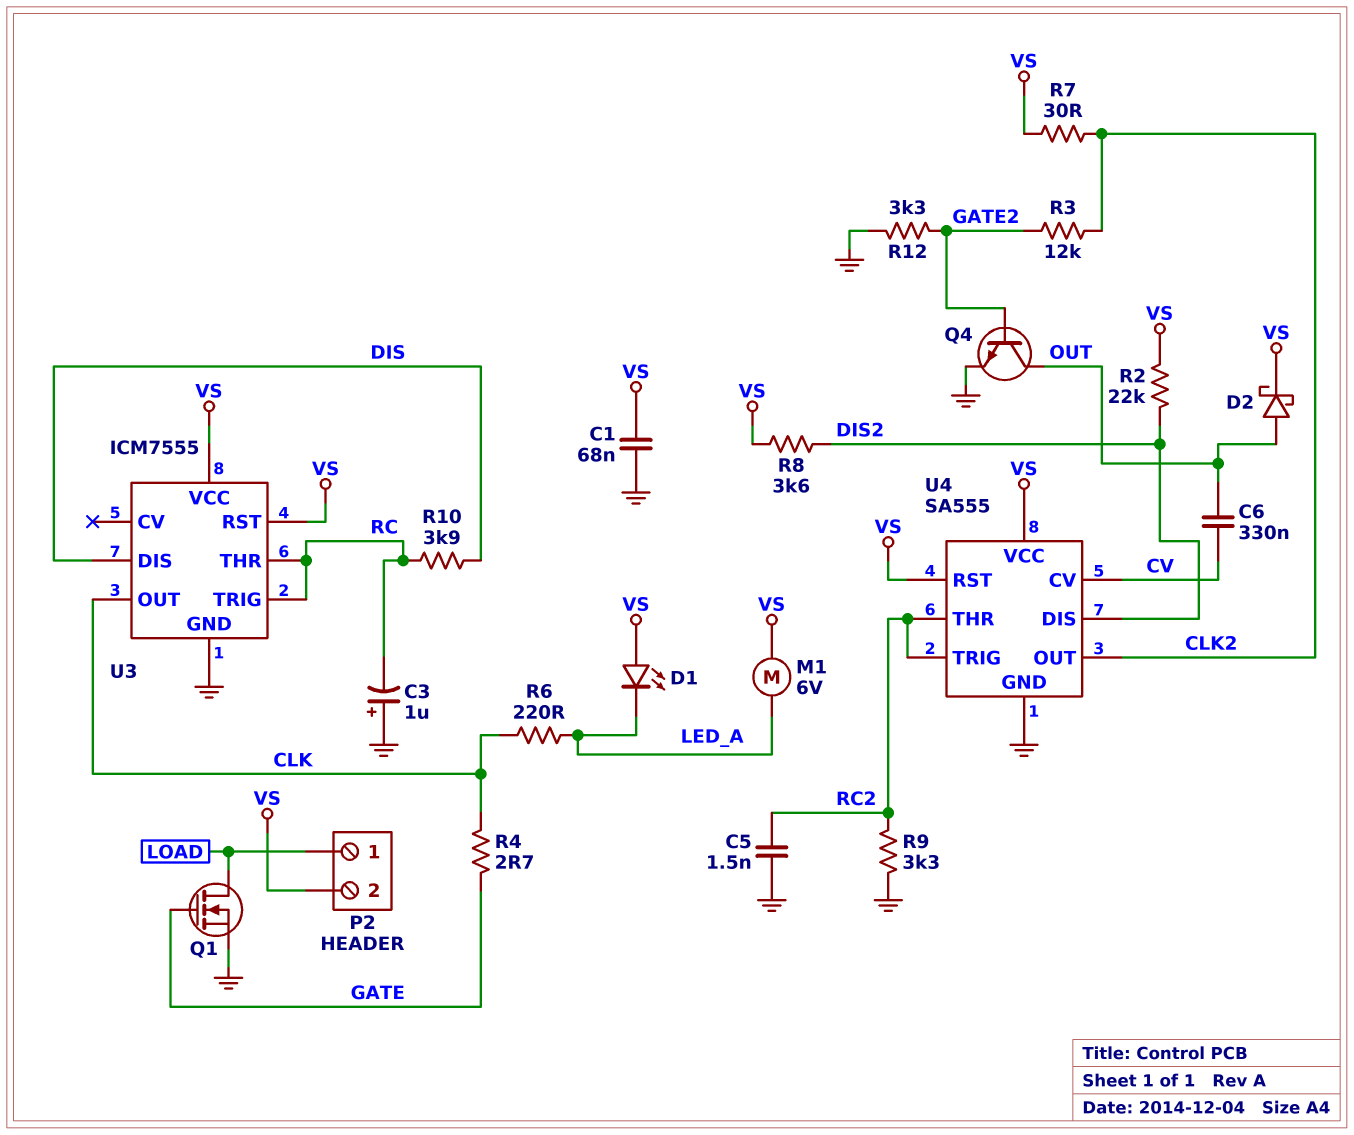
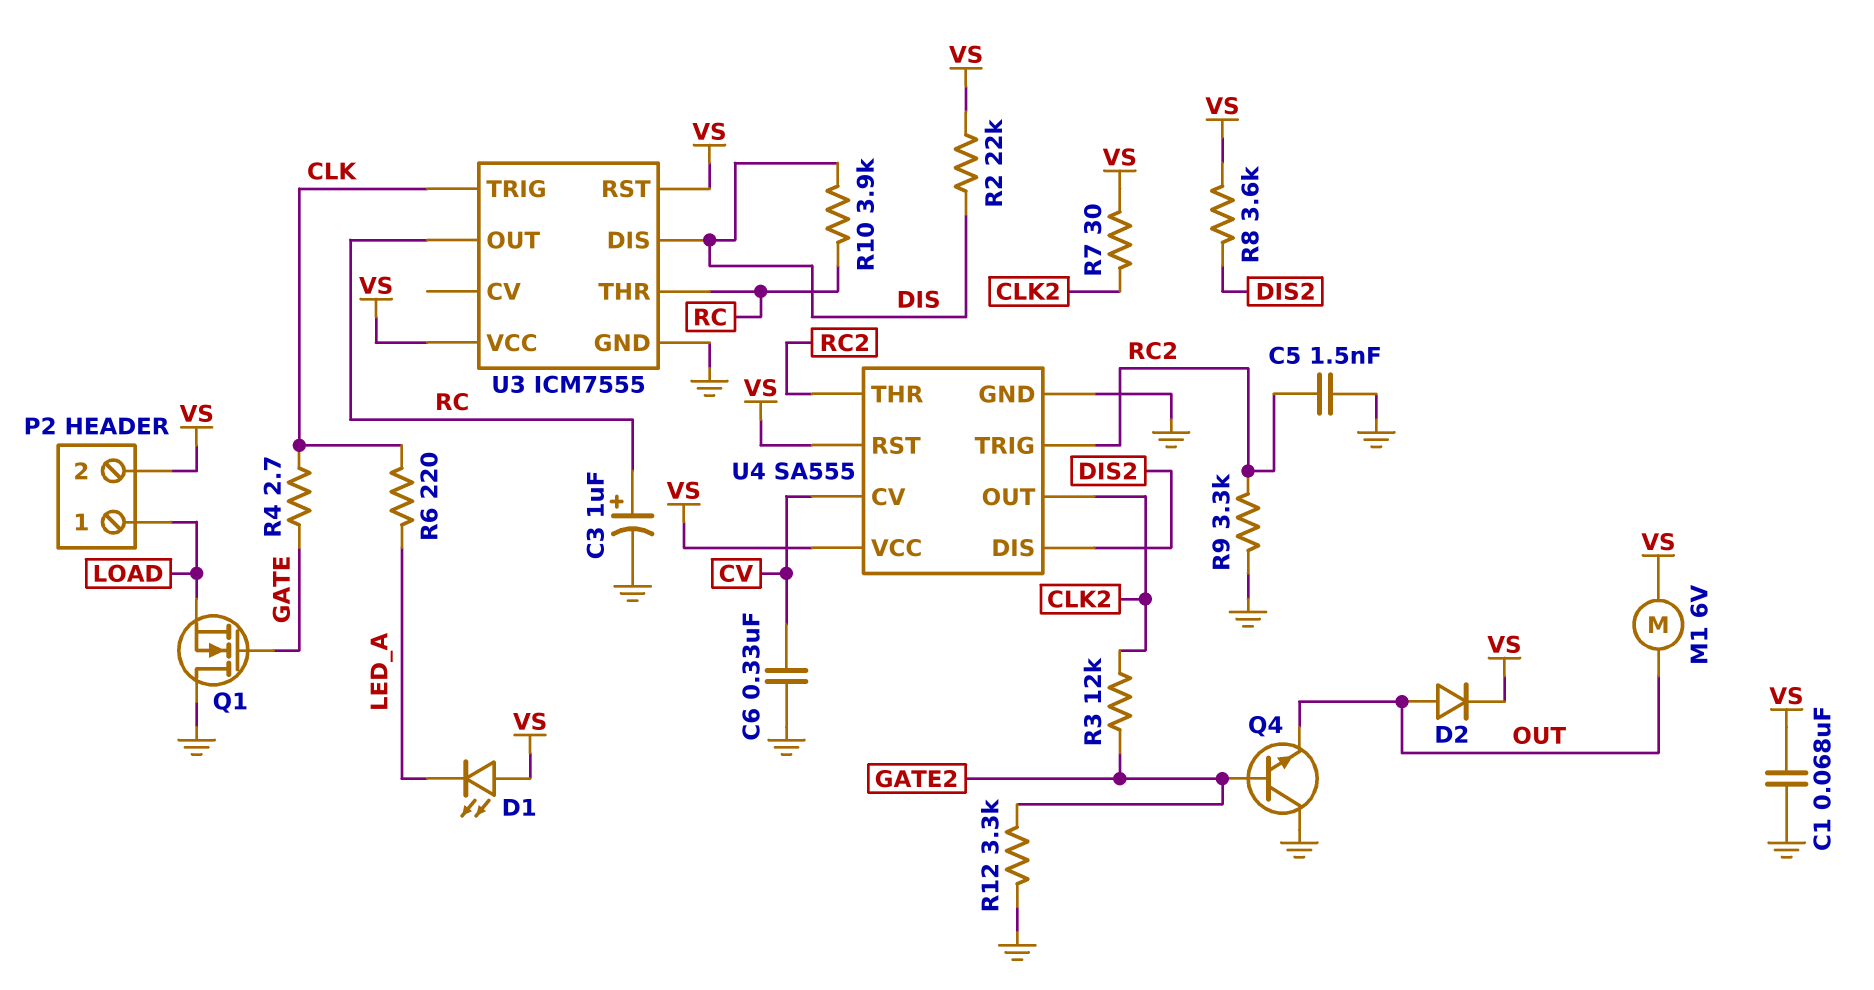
C3: 1uF (plus GND, minus RC) -> 1uF (plus RC, minus GND)
C6: 330nF (CV, OUT) -> 330nF (CV, GND)
D2: schottky (A OUT, K VS) -> diode (A OUT, K VS)
M1: motor 6V (LED_A, VS) -> motor 6V (OUT, VS)
Q1: NMOS (G GATE, D LOAD, S GND) -> NMOS (G GATE, D GND, S LOAD)
Q4: NPN (B GATE2, C OUT, E GND) -> NPN (B GATE2, C GND, E OUT)
R2: 22k (DIS2, VS) -> 22k (DIS, VS)
U3 pin OUT: CLK -> RC
U3 pin TRIG: RC -> CLK

